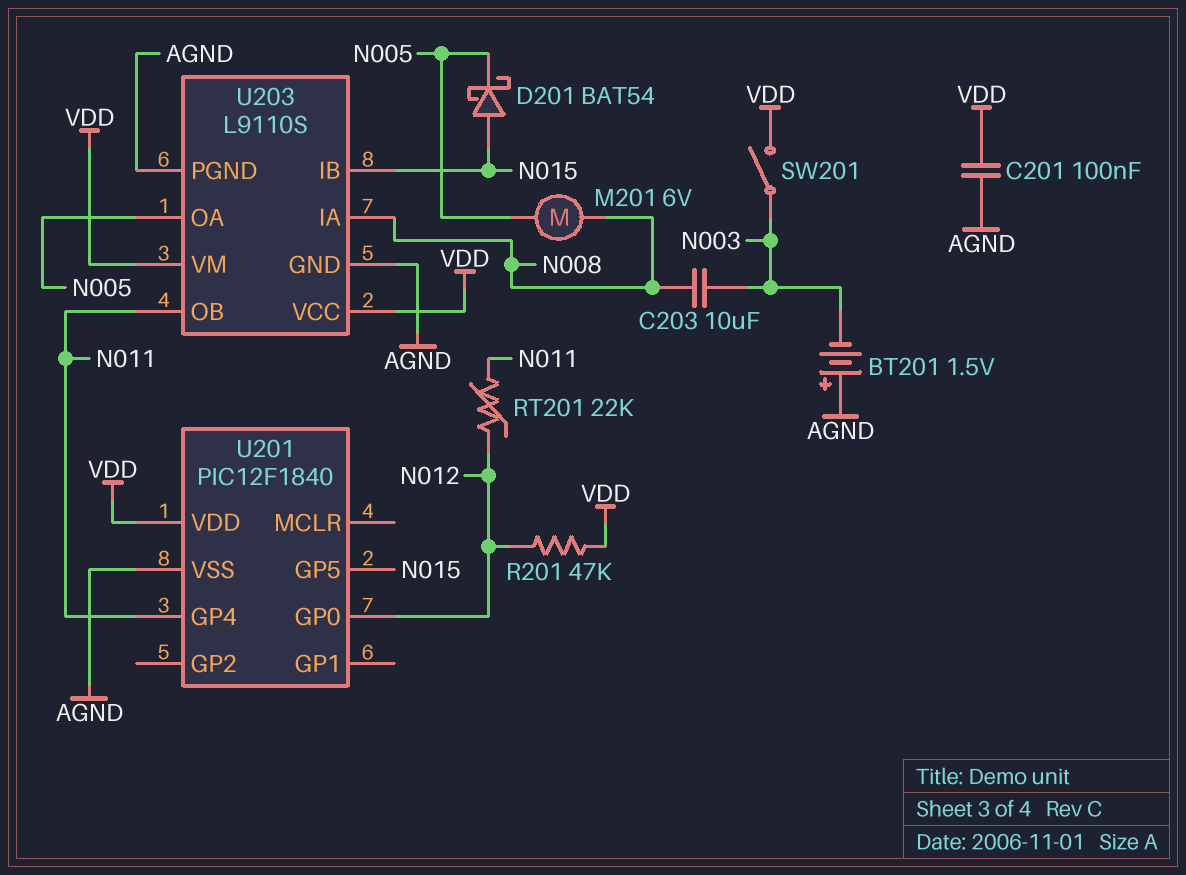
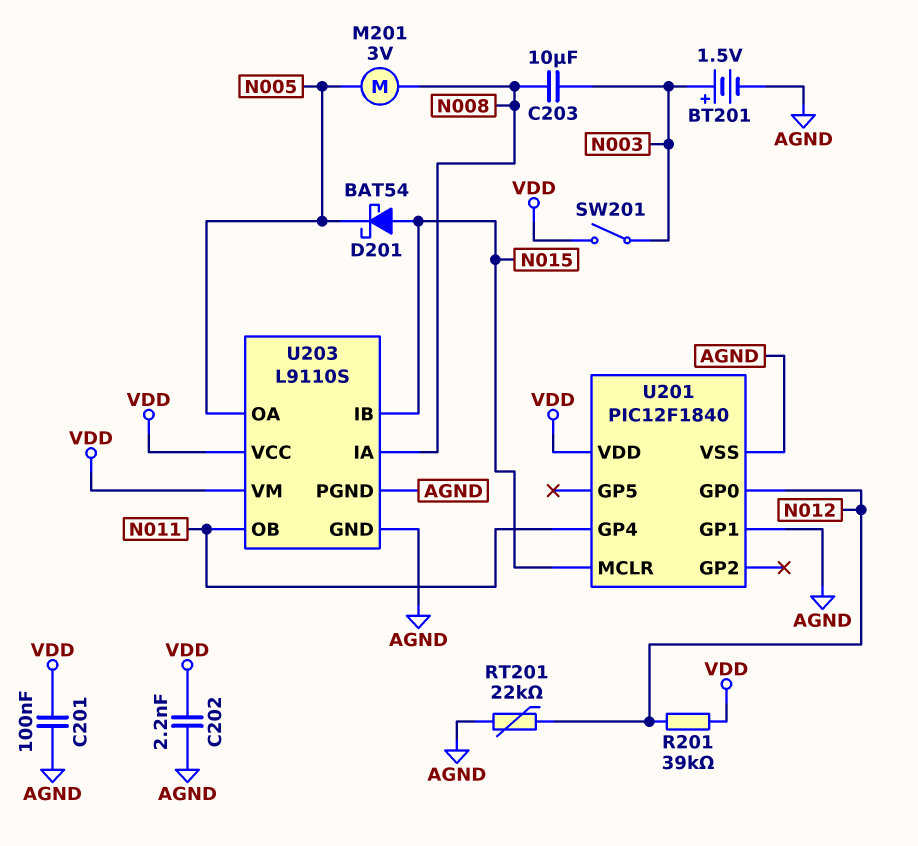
BT201: 1.5V (plus AGND, minus N003) -> 1.5V (plus N003, minus AGND)
C202: none -> 2.2nF (AGND, VDD)
M201: motor 6V (N005, N008) -> motor 3V (N005, N008)
R201: 47k (N012, VDD) -> 39k (N012, VDD)
RT201: 22k (N011, N012) -> 22k (AGND, N012)
U201 pin GP1: none -> AGND
U201 pin GP5: N015 -> none
U201 pin MCLR: none -> N015

